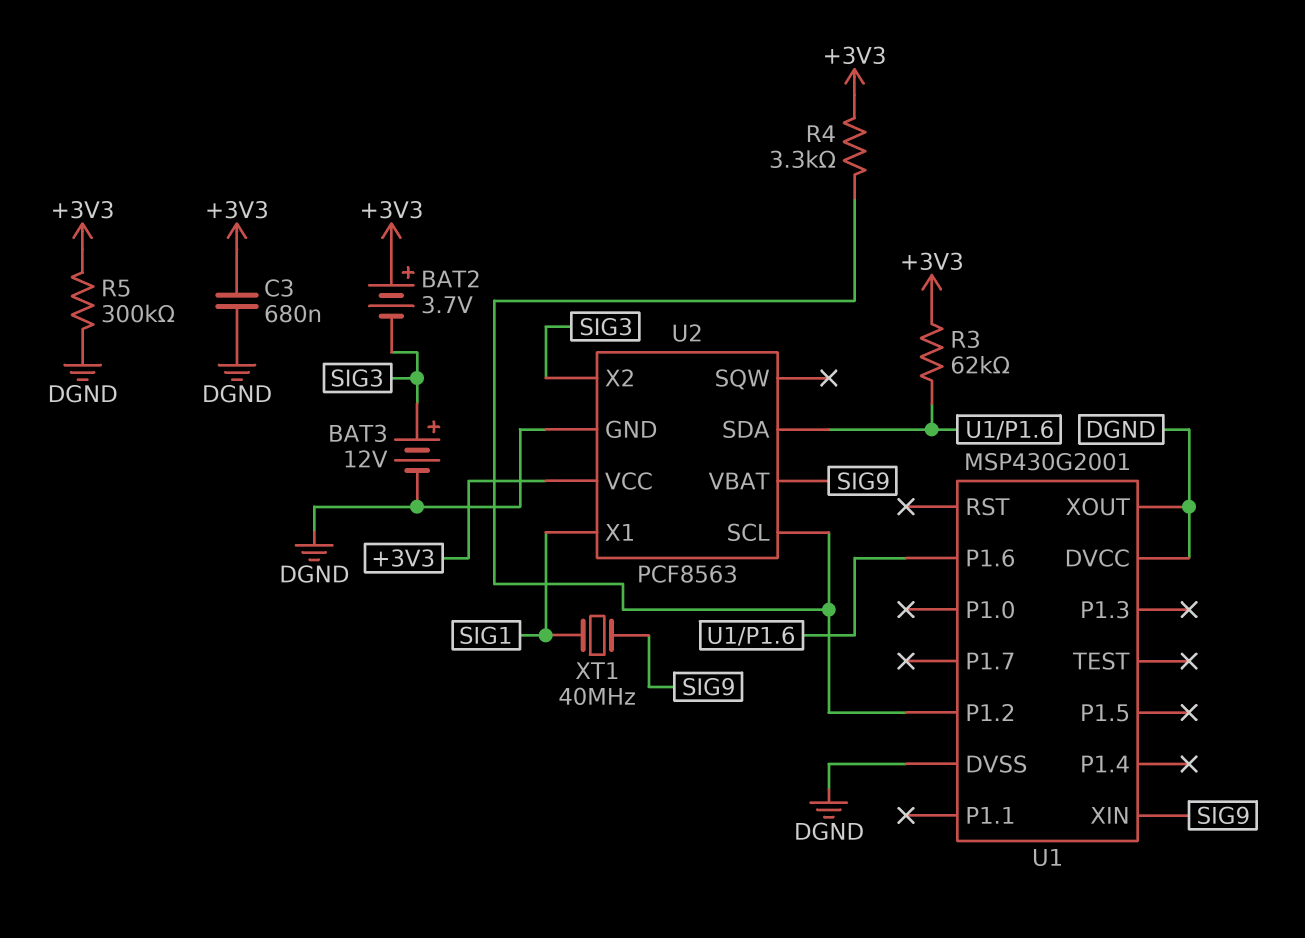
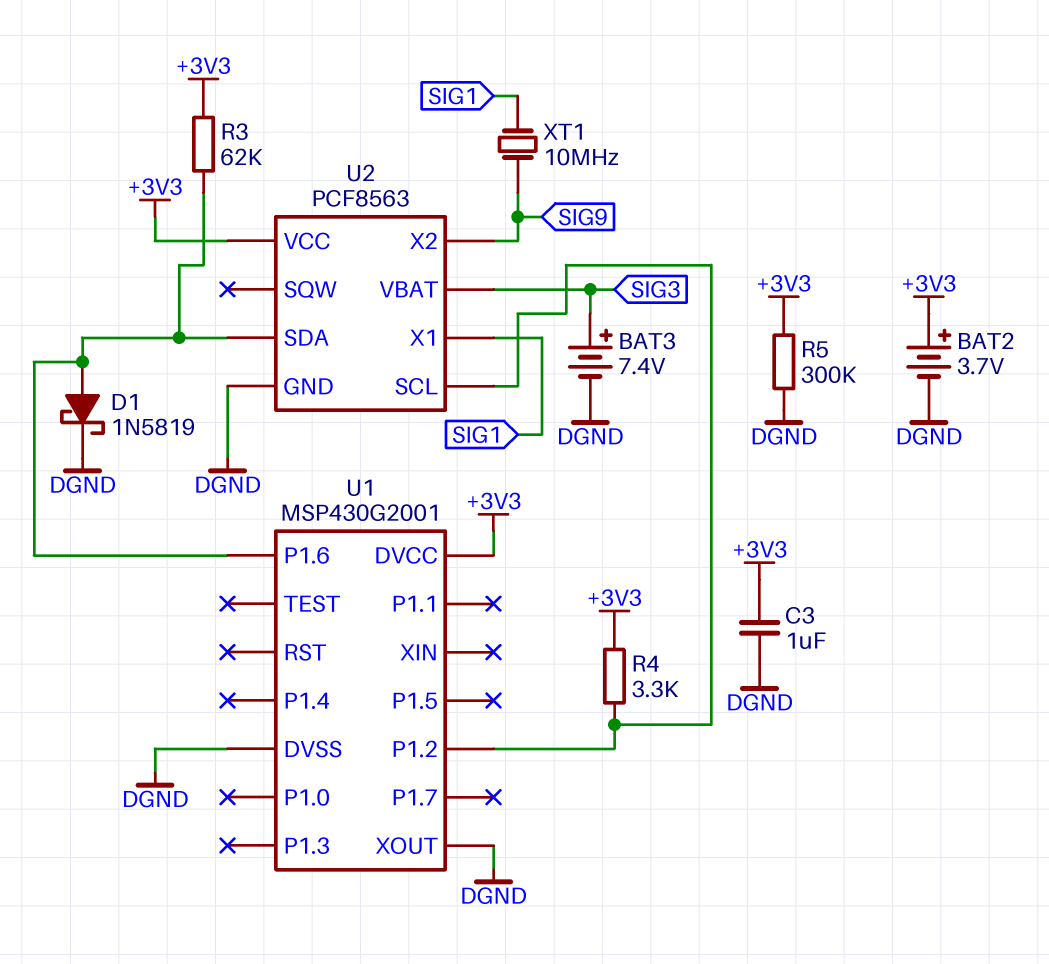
BAT2: 3.7V (plus +3V3, minus SIG3) -> 3.7V (plus +3V3, minus DGND)
BAT3: 12V (plus SIG3, minus DGND) -> 7.4V (plus SIG3, minus DGND)
C3: 680nF (+3V3, DGND) -> 1uF (+3V3, DGND)
D1: none -> schottky 1N5819 (A U1/P1.6, K DGND)
U1 pin DVCC: DGND -> +3V3
U1 pin XIN: SIG9 -> none
U2 pin VBAT: SIG9 -> SIG3
U2 pin X2: SIG3 -> SIG9
XT1: 40MHz (SIG1, SIG9) -> 10MHz (SIG1, SIG9)

